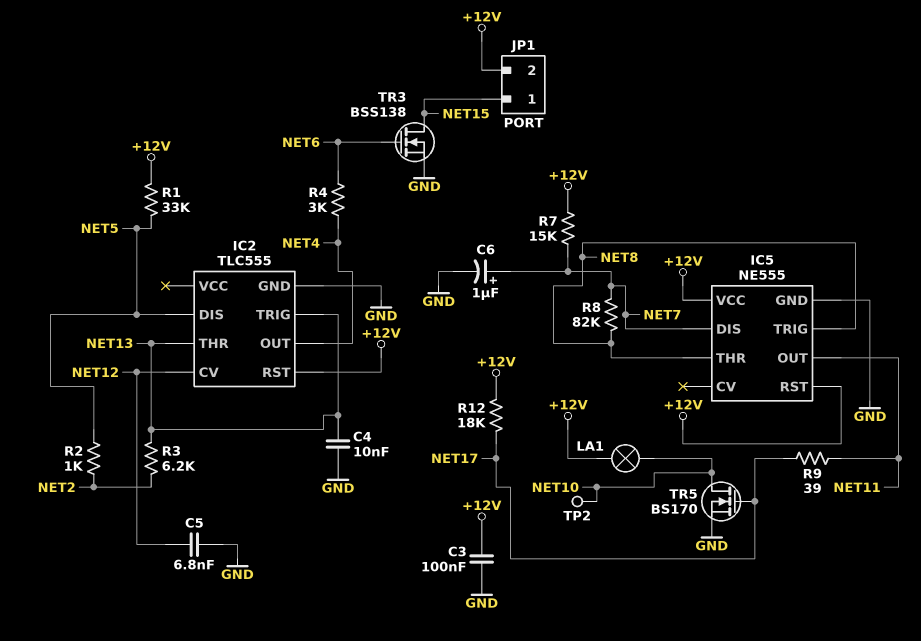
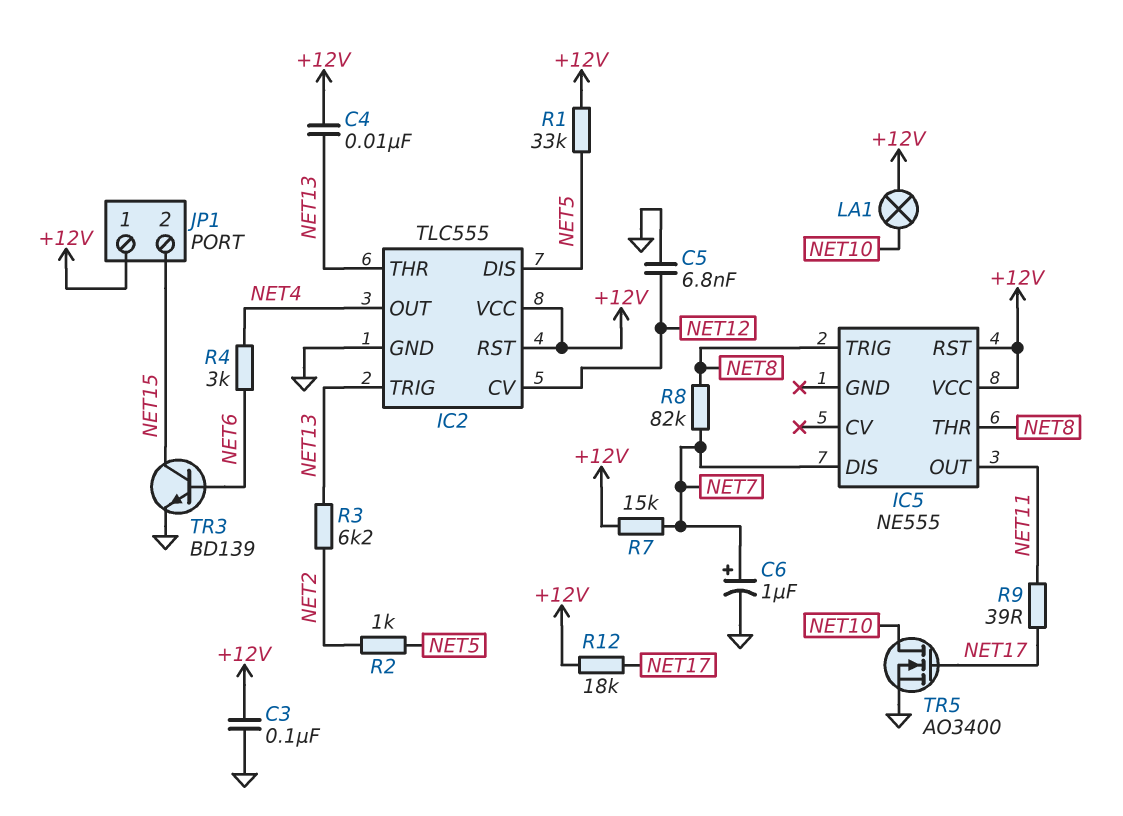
C4: 10nF (GND, NET13) -> 10nF (+12V, NET13)
IC2 pin VCC: none -> +12V
IC5 pin GND: GND -> none
JP1 pin 1: NET15 -> +12V
JP1 pin 2: +12V -> NET15
TP2: test point (NET10) -> none
TR3: NMOS BSS138 (G NET6, D NET15, S GND) -> NPN BD139 (B NET6, C NET15, E GND)
TR5: NMOS BS170 (G NET17, D NET10, S GND) -> NMOS AO3400 (G NET17, D NET10, S GND)

